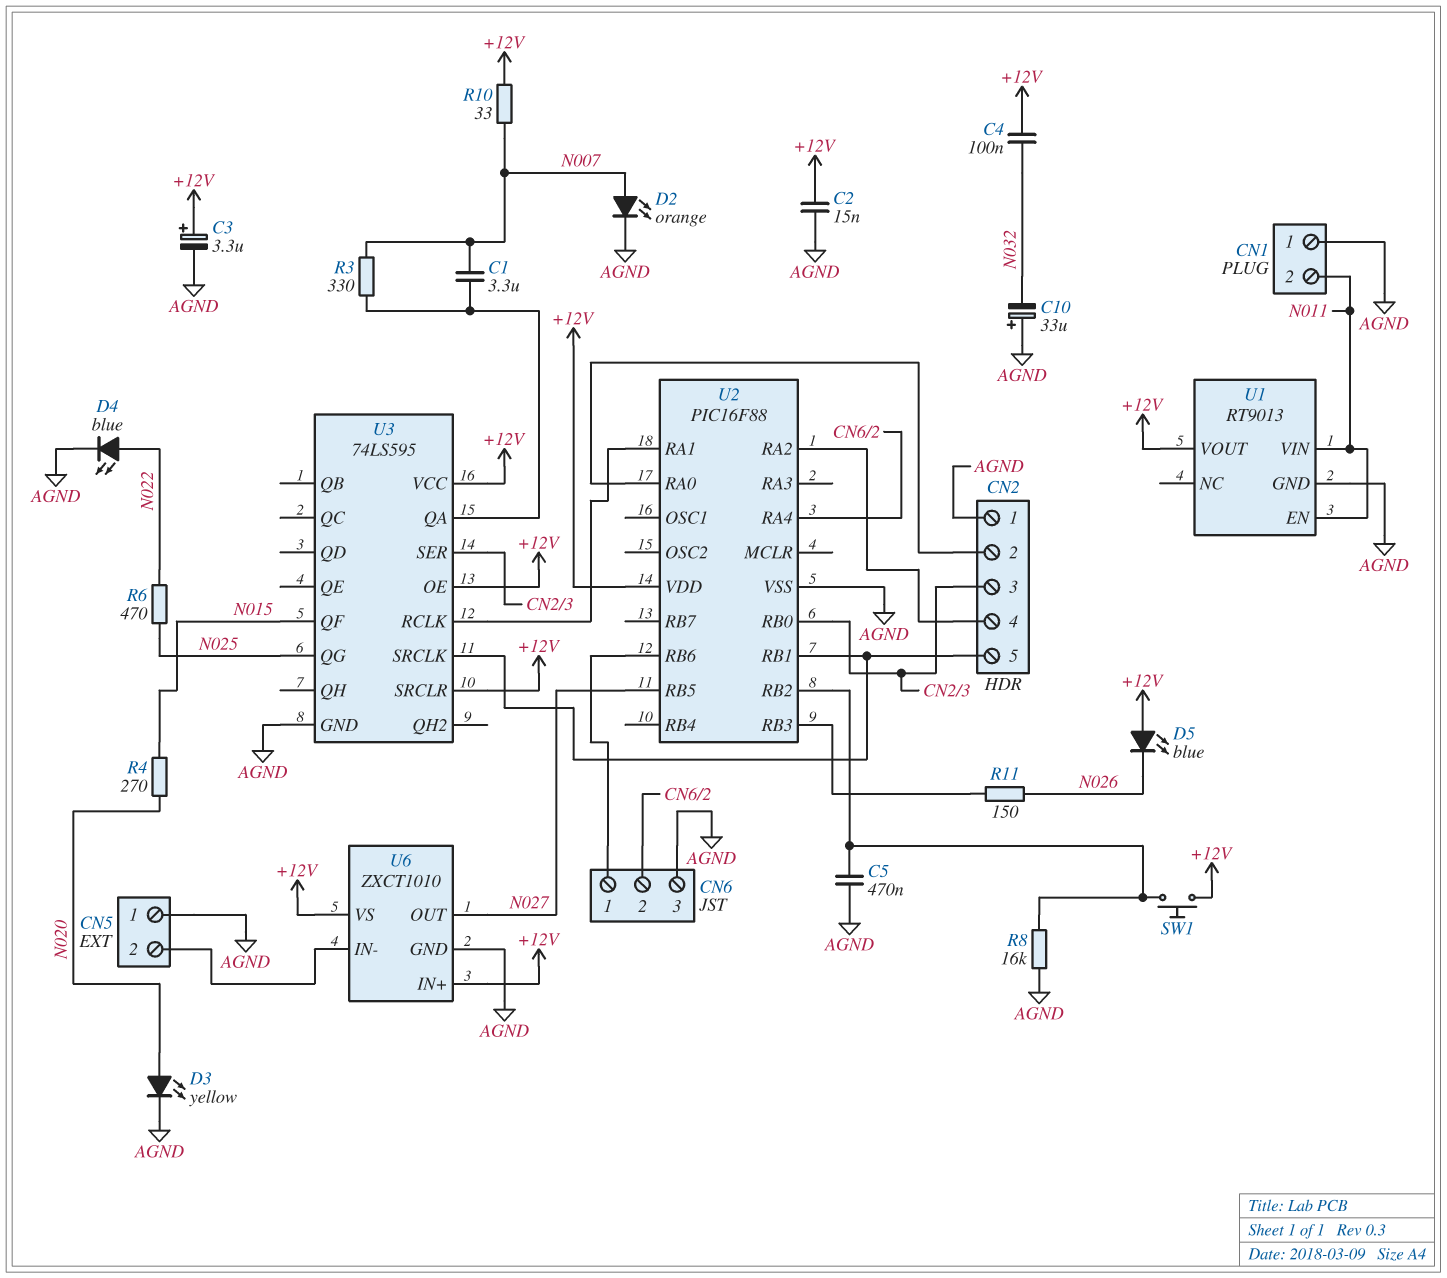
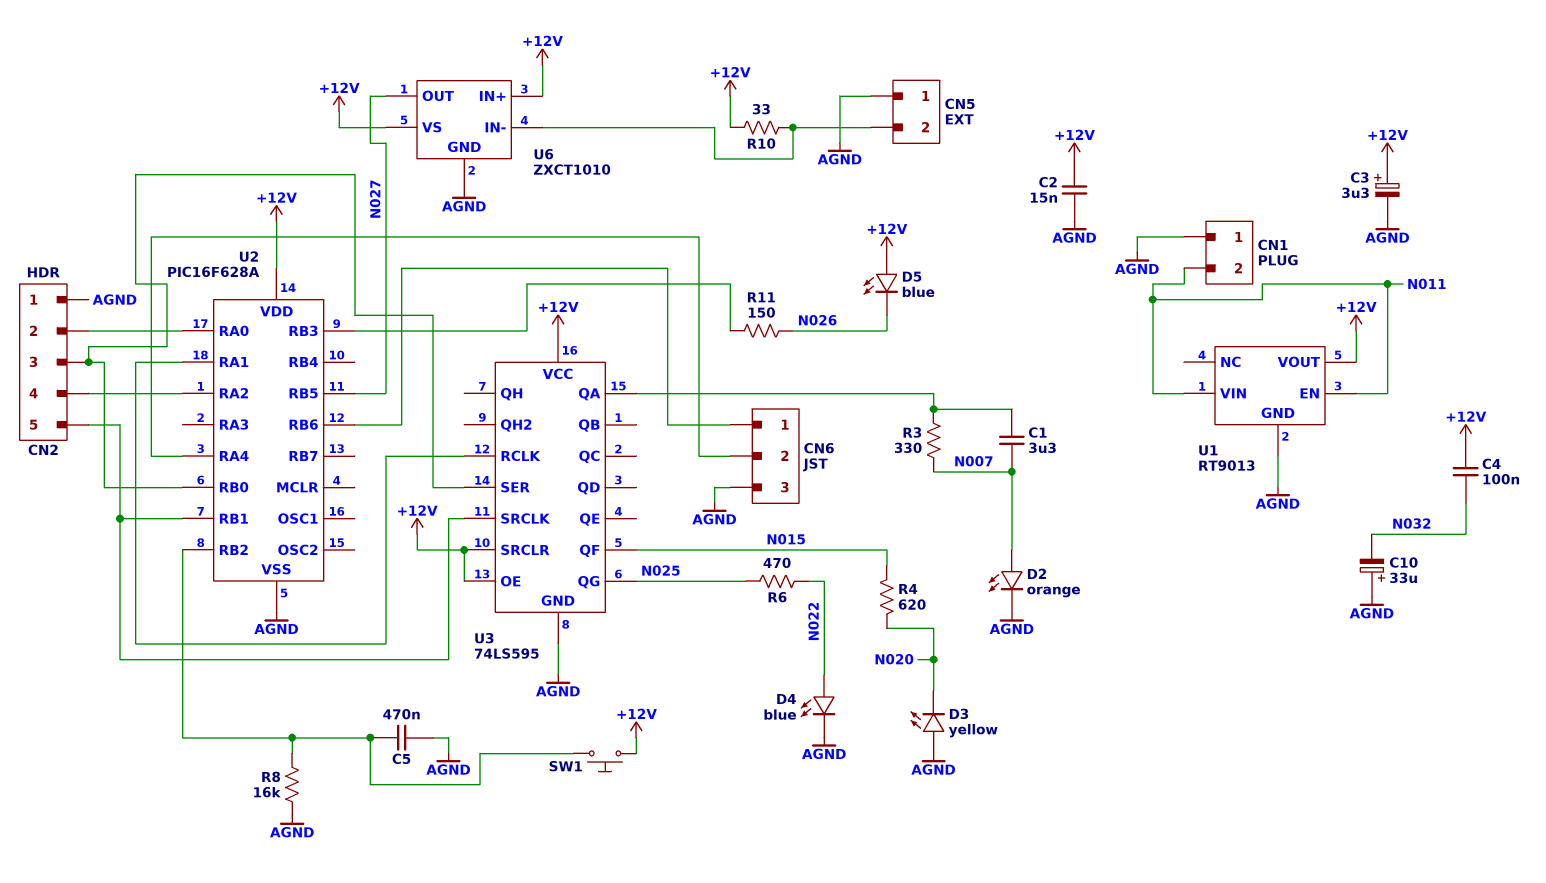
D3: LED yellow (A N020, K AGND) -> LED yellow (A AGND, K N020)
R4: 270 (N015, N020) -> 620 (N015, N020)
R10: 33 (+12V, N007) -> 33 (+12V, CN5/2)
U2: PIC16F88 -> PIC16F628A

